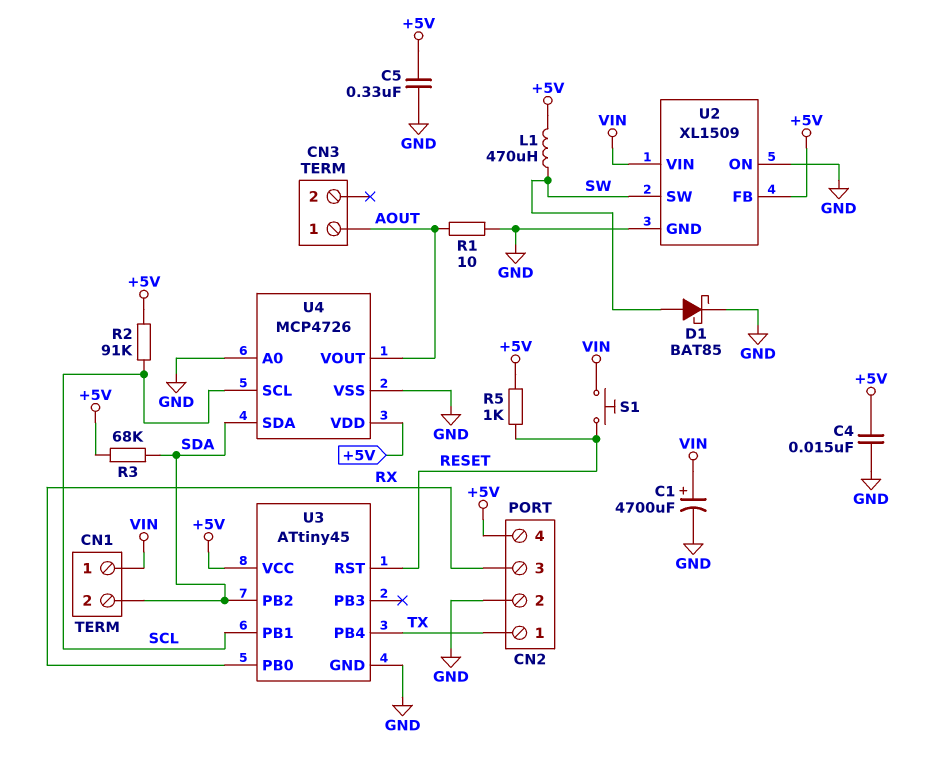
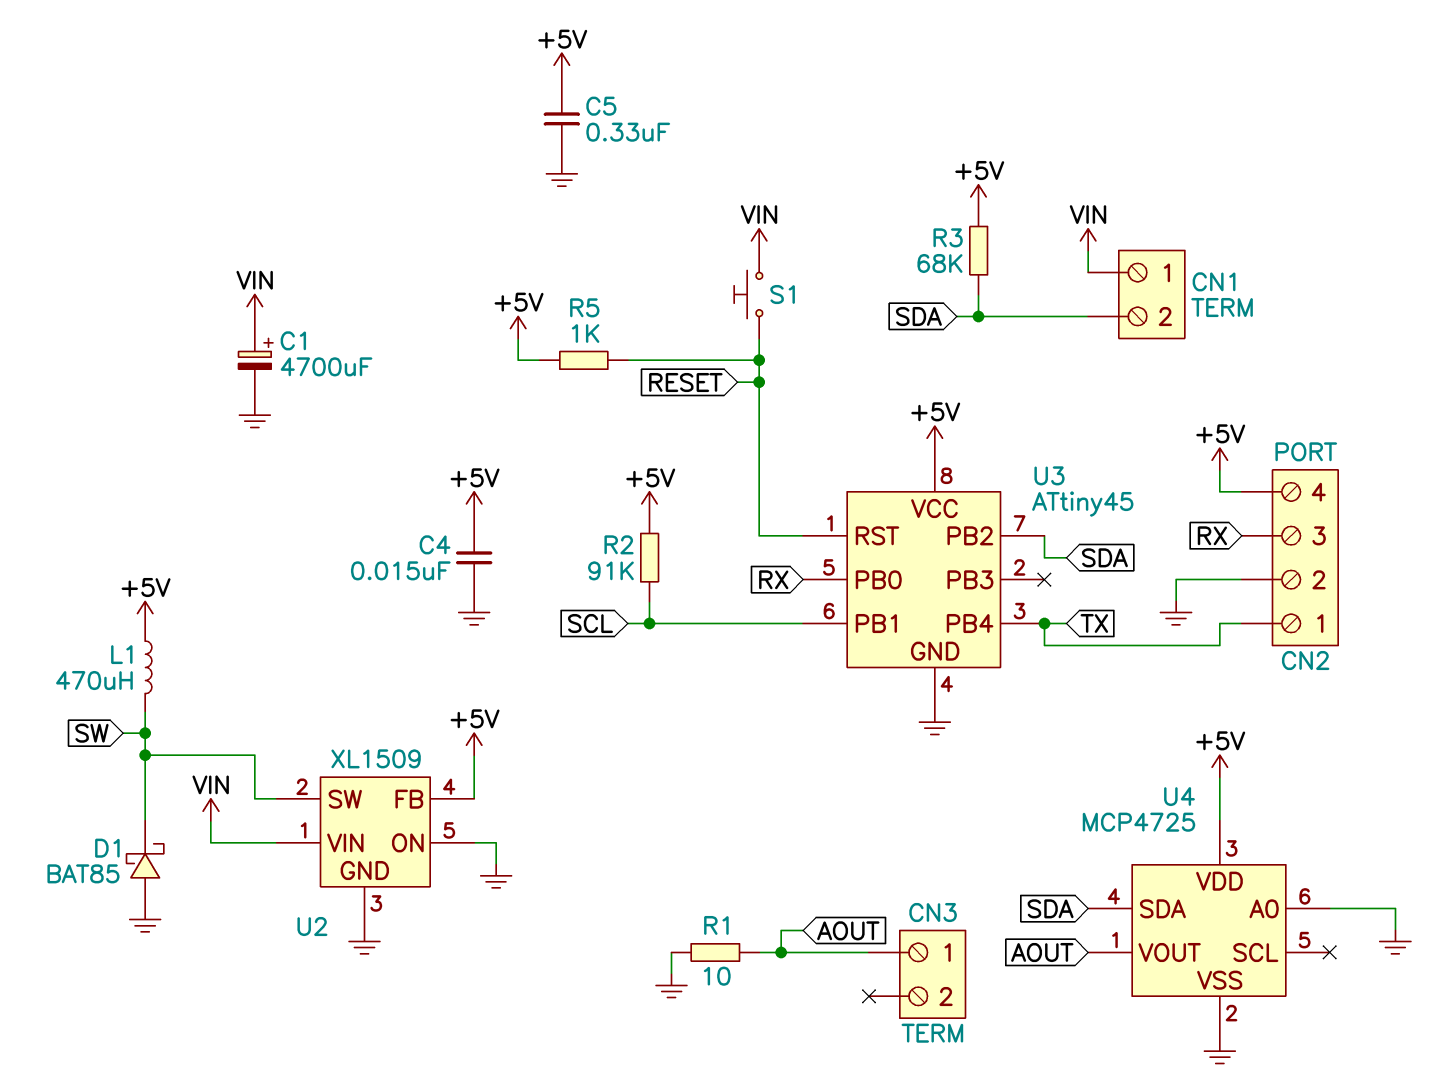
D1: schottky BAT85 (A SW, K GND) -> schottky BAT85 (A GND, K SW)
U4: MCP4726 -> MCP4725
U4 pin SCL: SCL -> none

